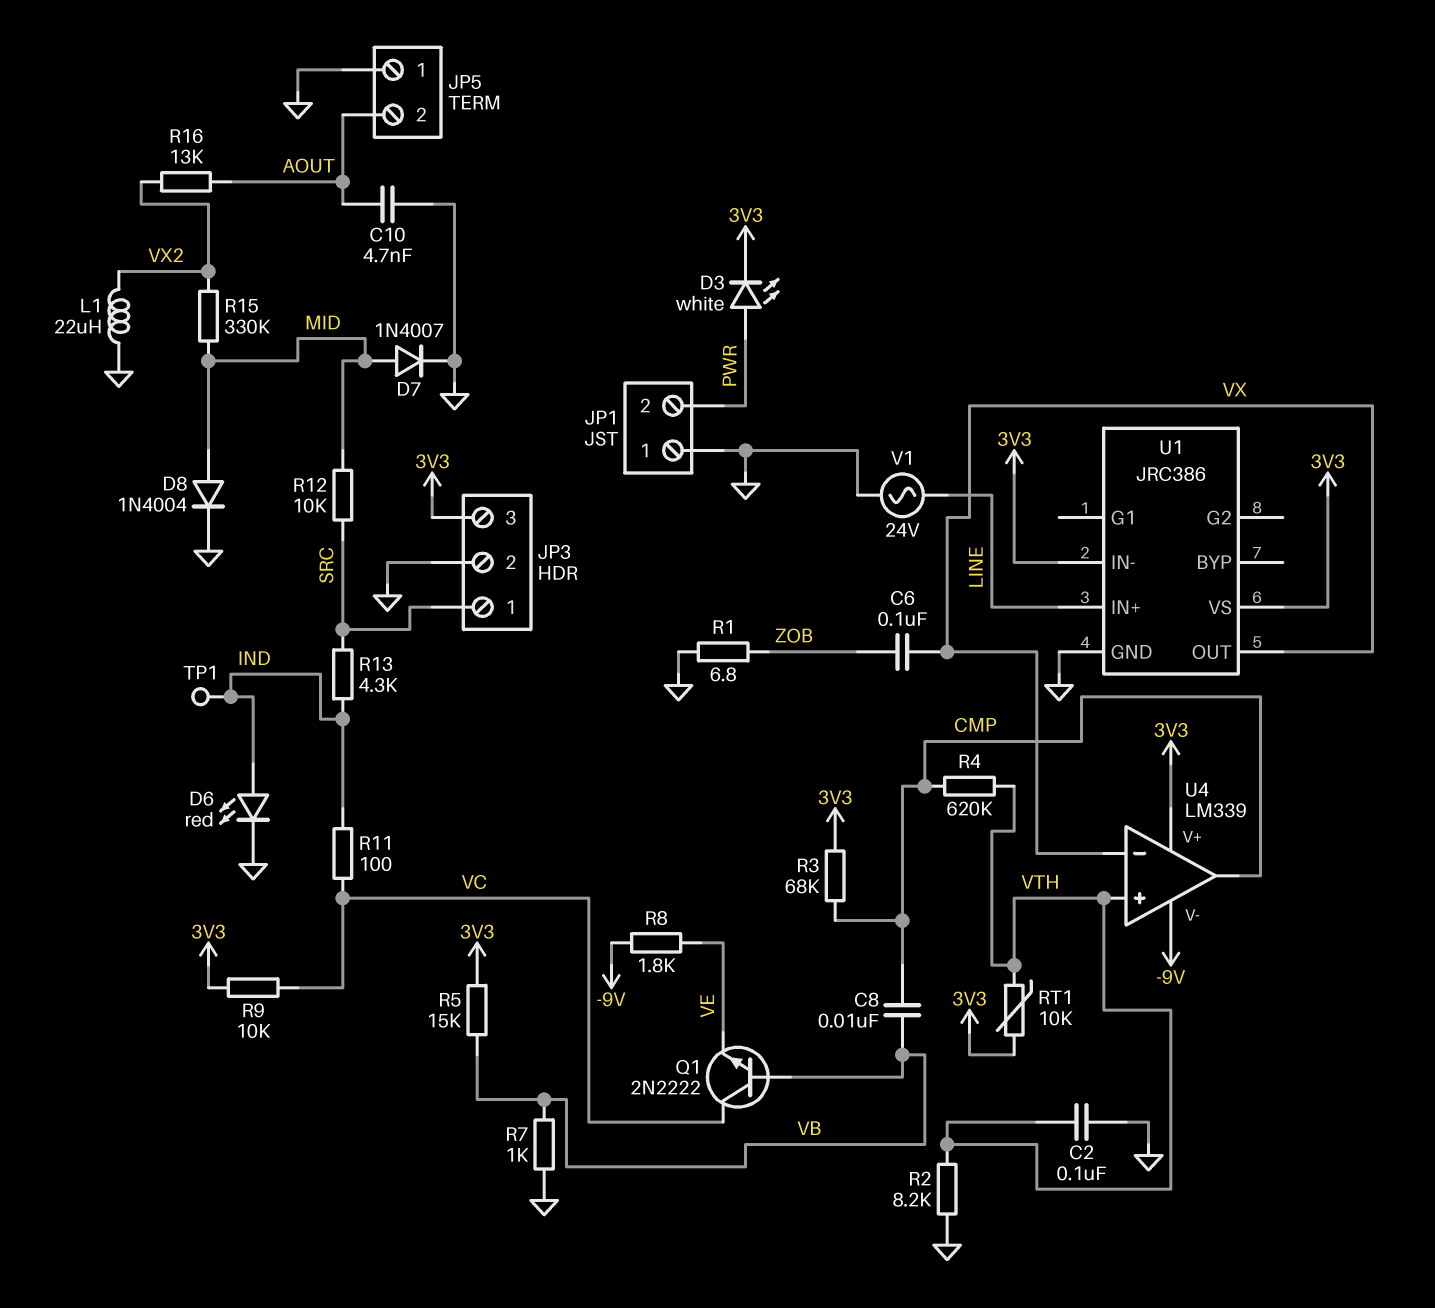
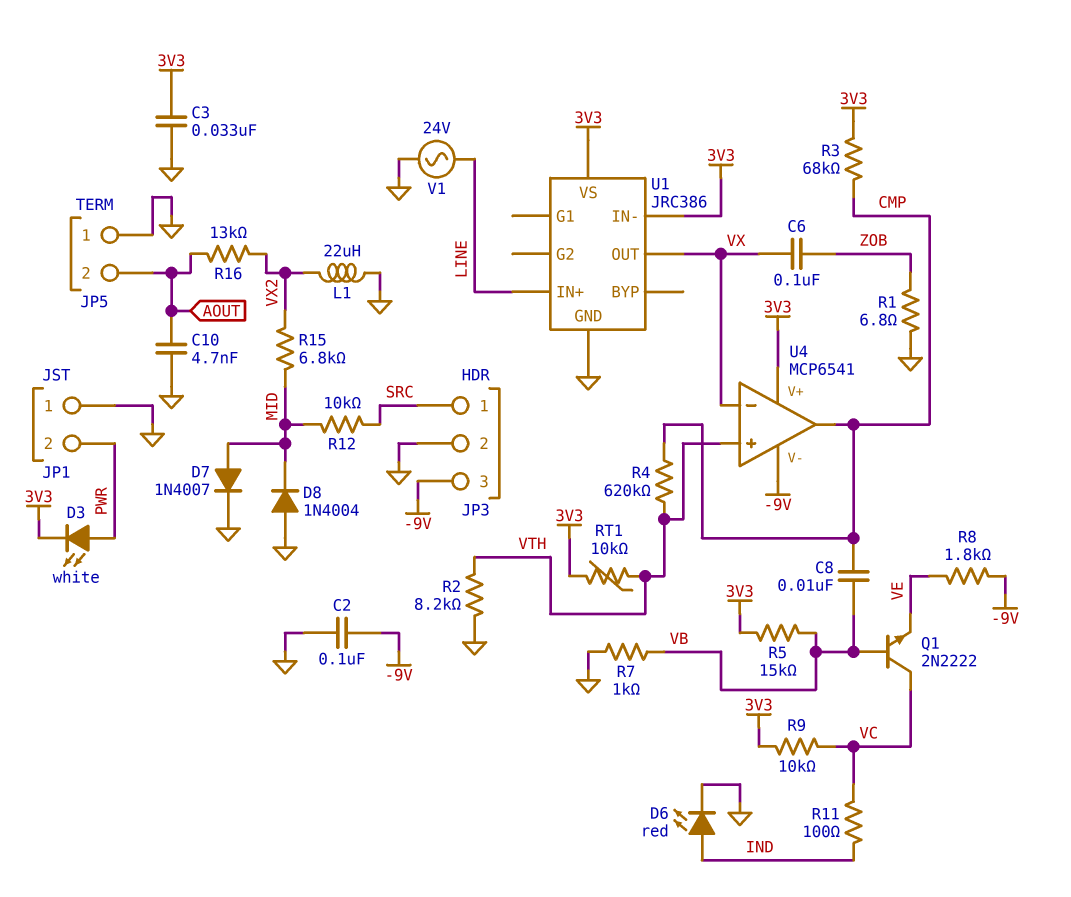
C2: 100nF (GND, VTH) -> 100nF (-9V, GND)
C3: none -> 33nF (3V3, GND)
D8: diode 1N4004 (A MID, K GND) -> diode 1N4004 (A GND, K MID)
JP3 pin 3: 3V3 -> -9V
R13: 4.3k (IND, SRC) -> none
R15: 330k (MID, VX2) -> 6.8k (MID, VX2)
TP1: test point (IND) -> none
U4: LM339 -> MCP6541

